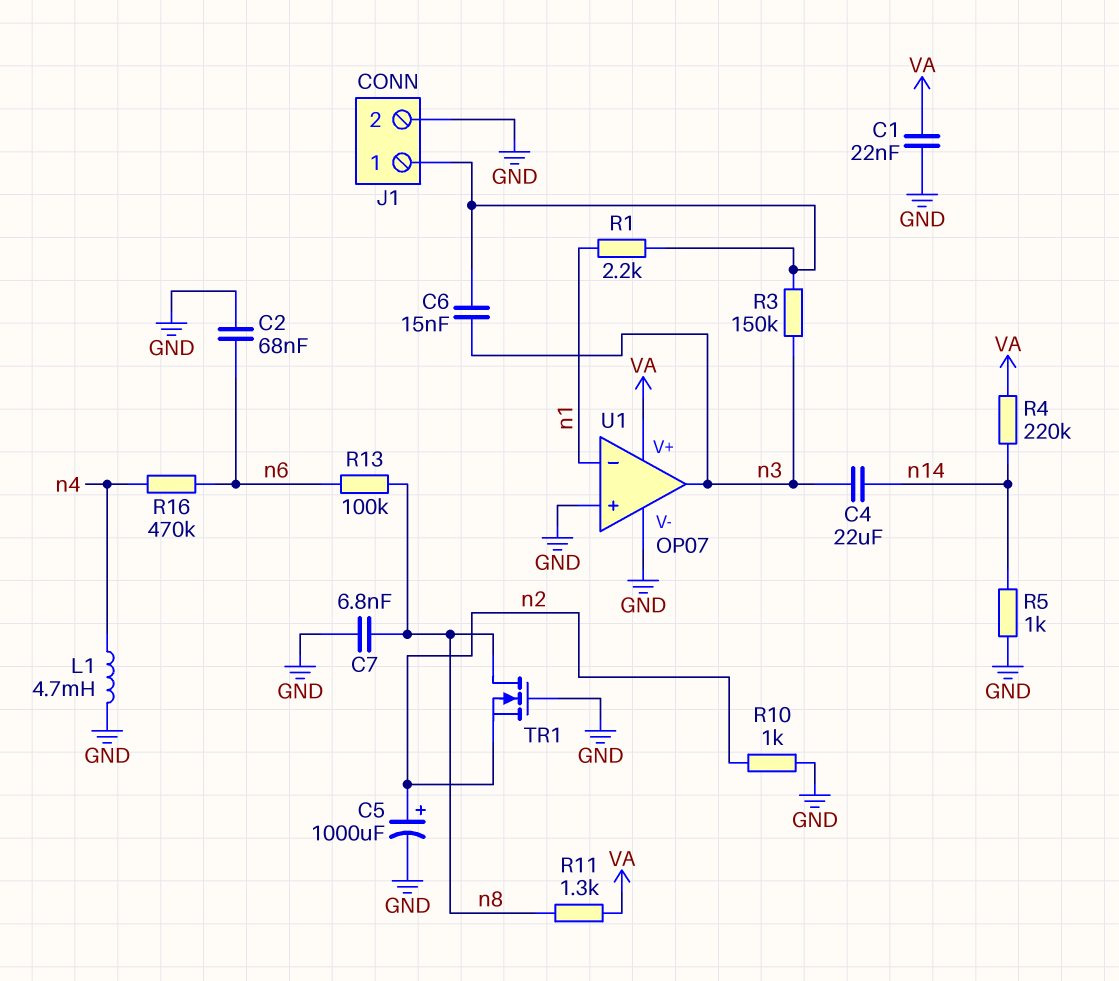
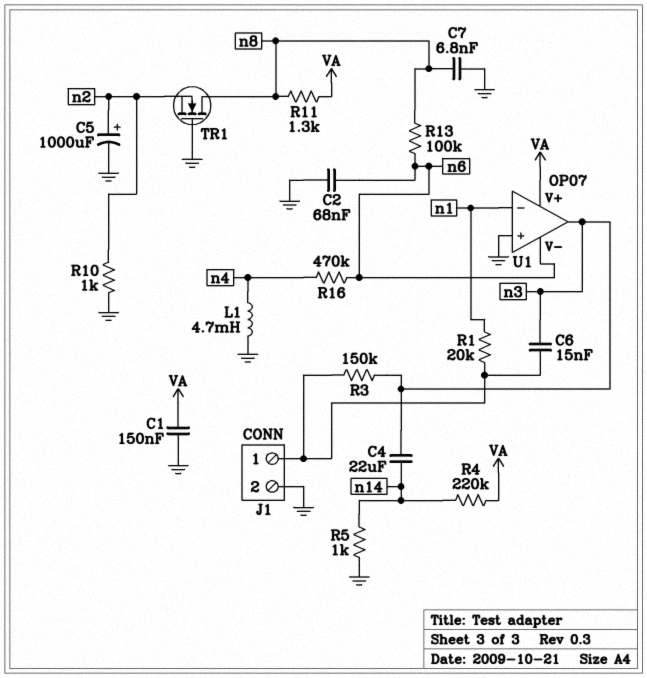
C1: 22nF (GND, VA) -> 150nF (GND, VA)
R1: 2.2k (J1/1, n1) -> 20k (J1/1, n1)
U1 pin V-: GND -> n6

